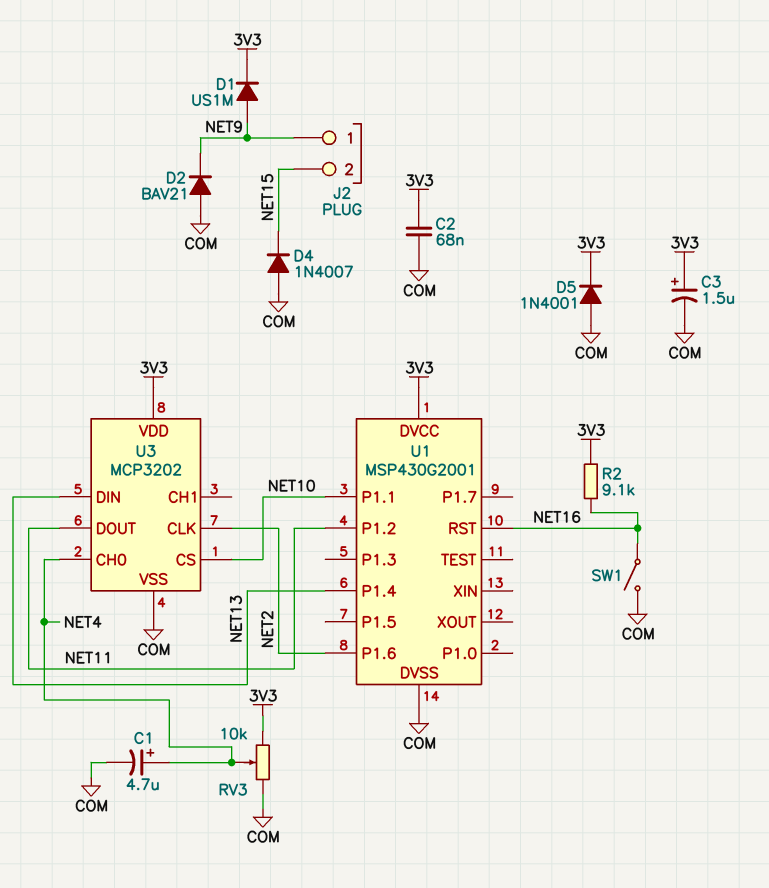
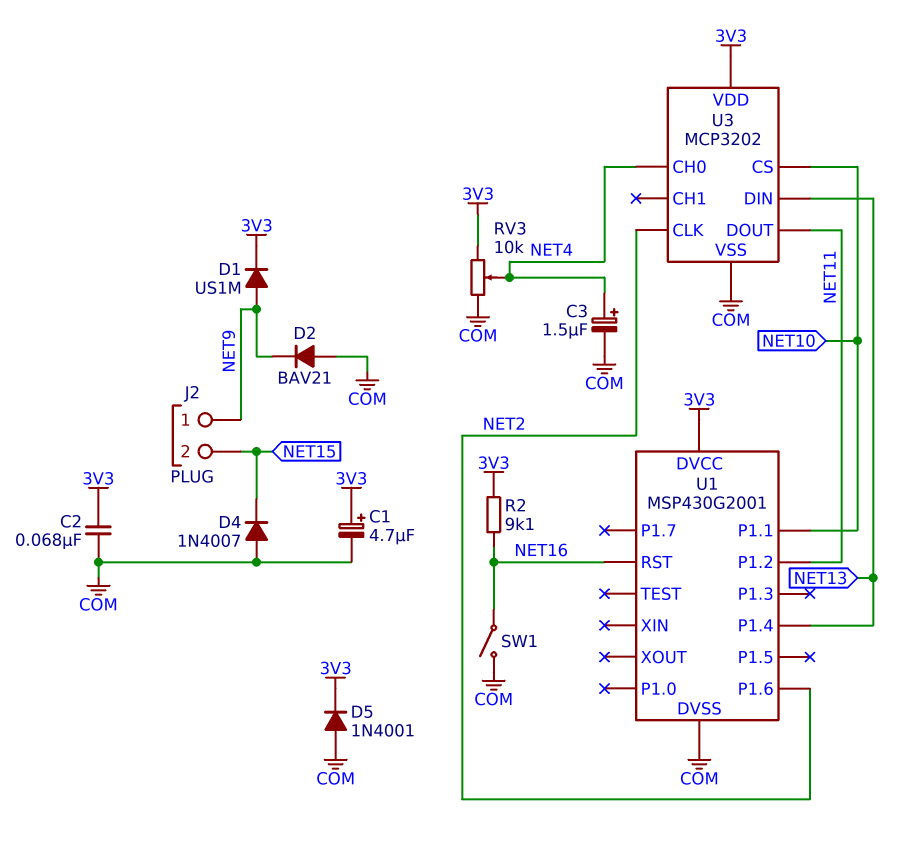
C1: 4.7uF (plus NET4, minus COM) -> 4.7uF (plus 3V3, minus COM)
C3: 1.5uF (plus 3V3, minus COM) -> 1.5uF (plus NET4, minus COM)

